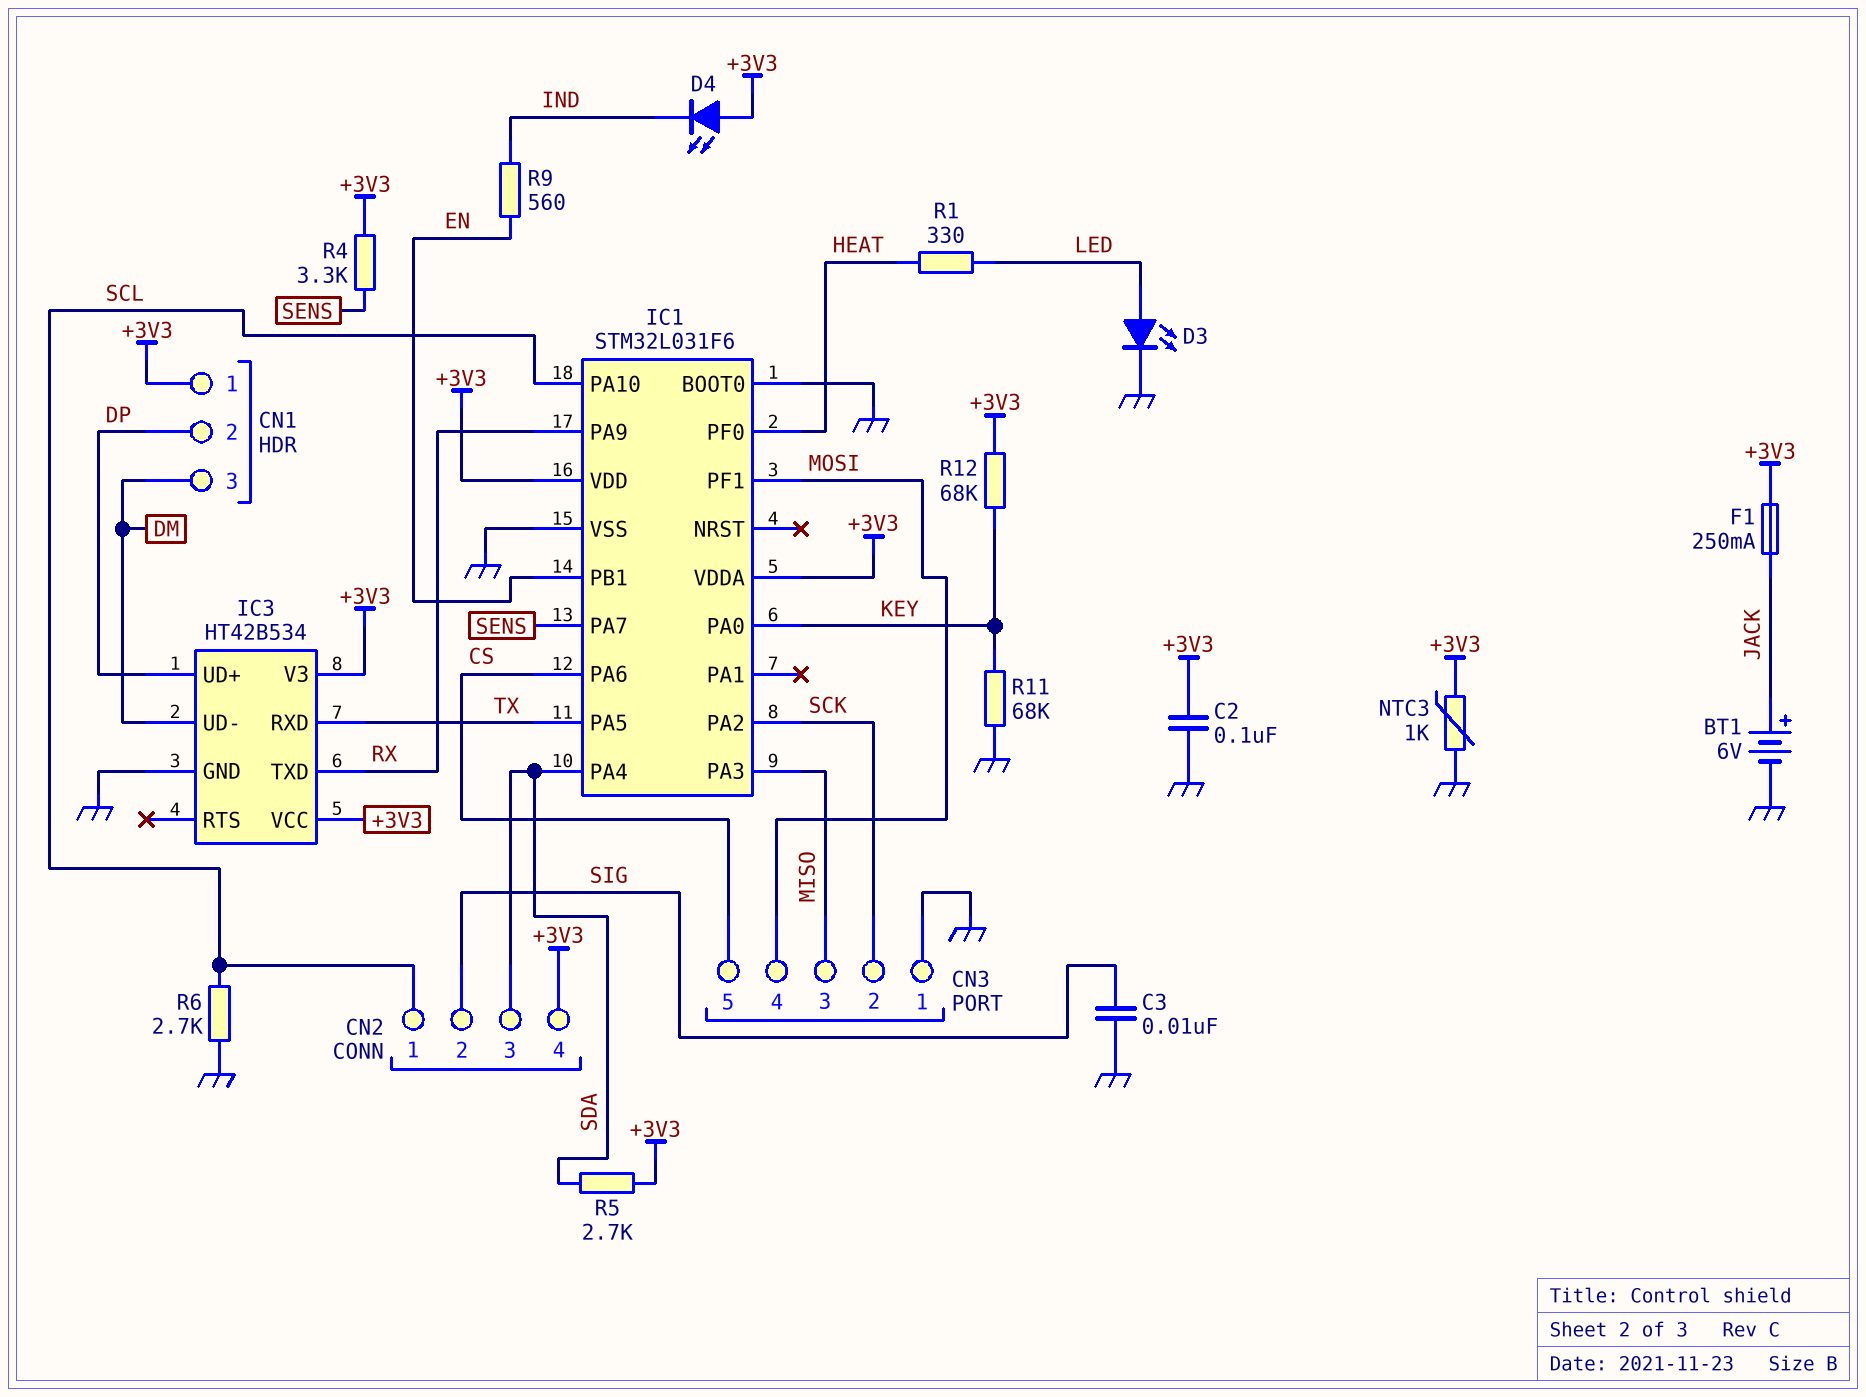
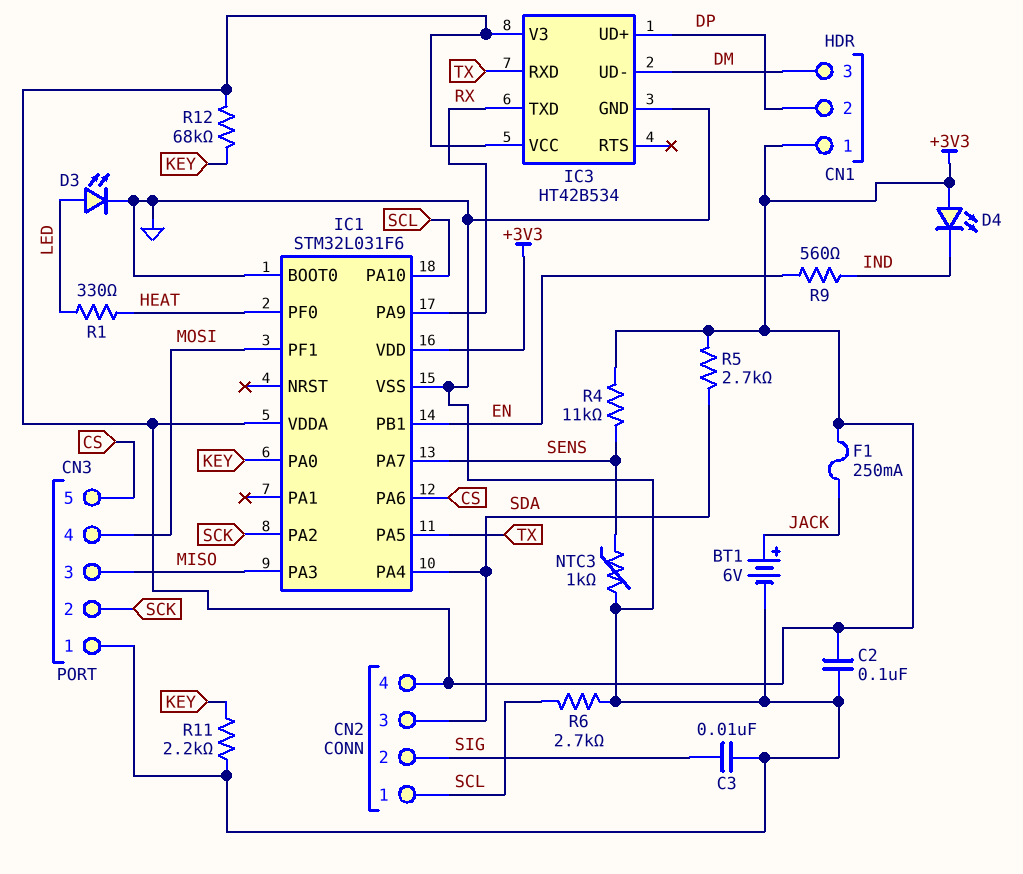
NTC3: 1k (+3V3, GND) -> 1k (GND, SENS)
R4: 3.3k (+3V3, SENS) -> 11k (+3V3, SENS)
R11: 68k (GND, KEY) -> 2.2k (GND, KEY)

